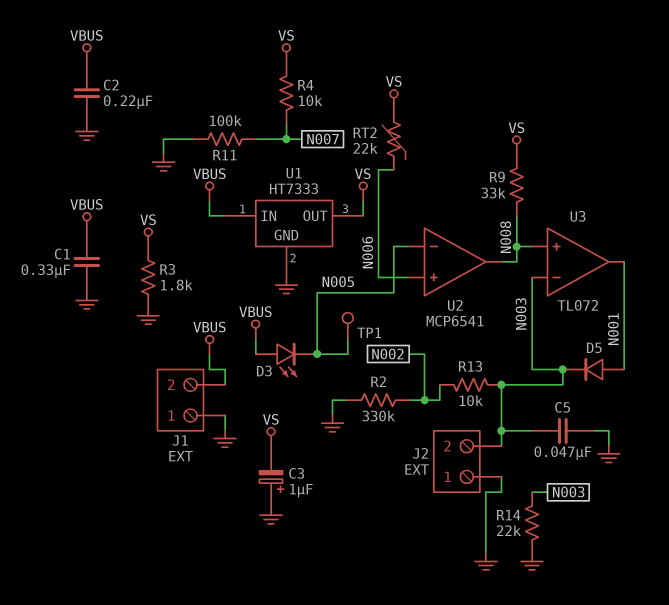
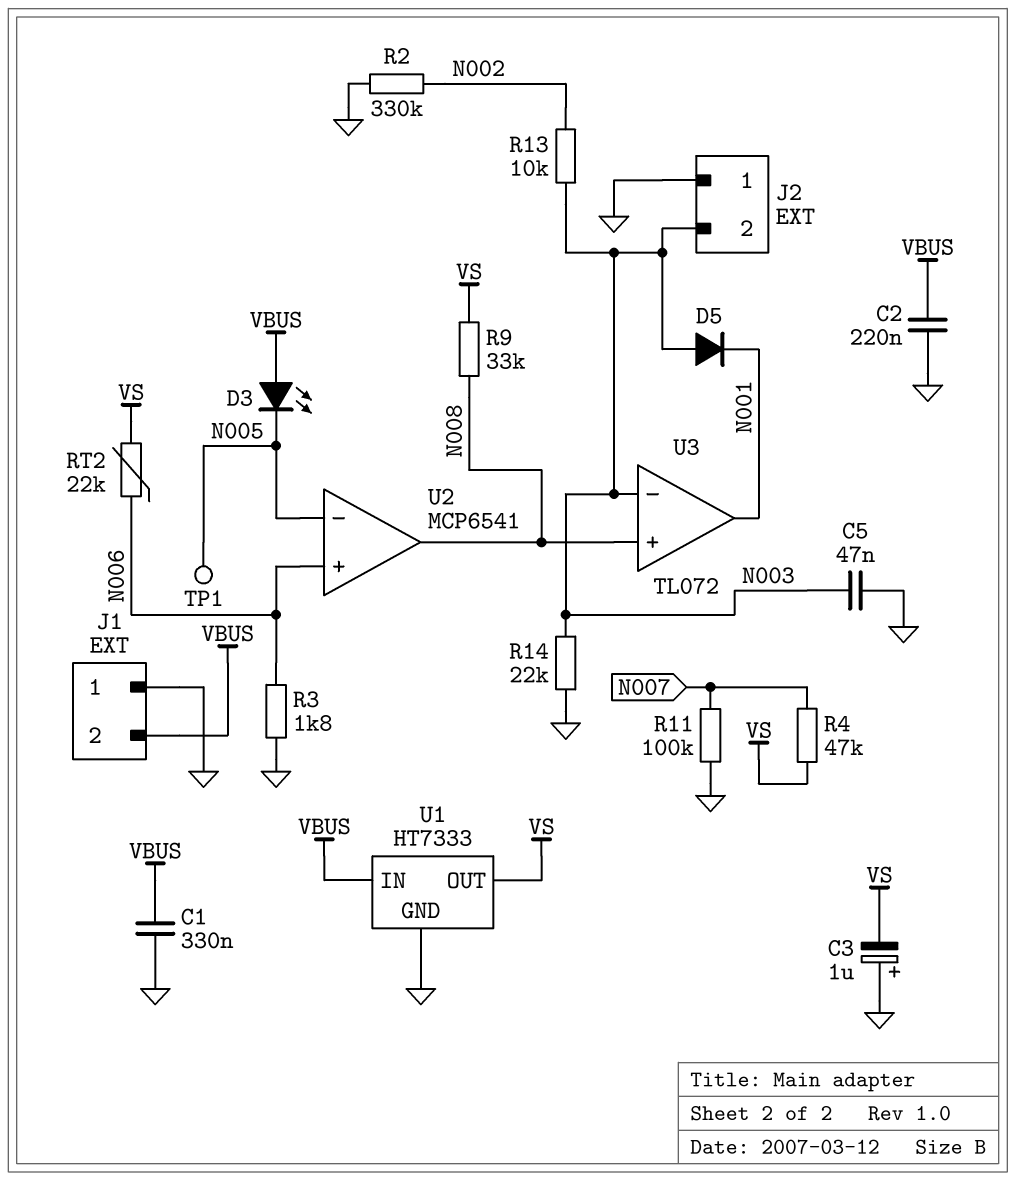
D5: diode (A N001, K N003) -> diode (A N003, K N001)
R3: 1.8k (GND, VS) -> 1.8k (GND, N006)
R4: 10k (N007, VS) -> 47k (N007, VS)

